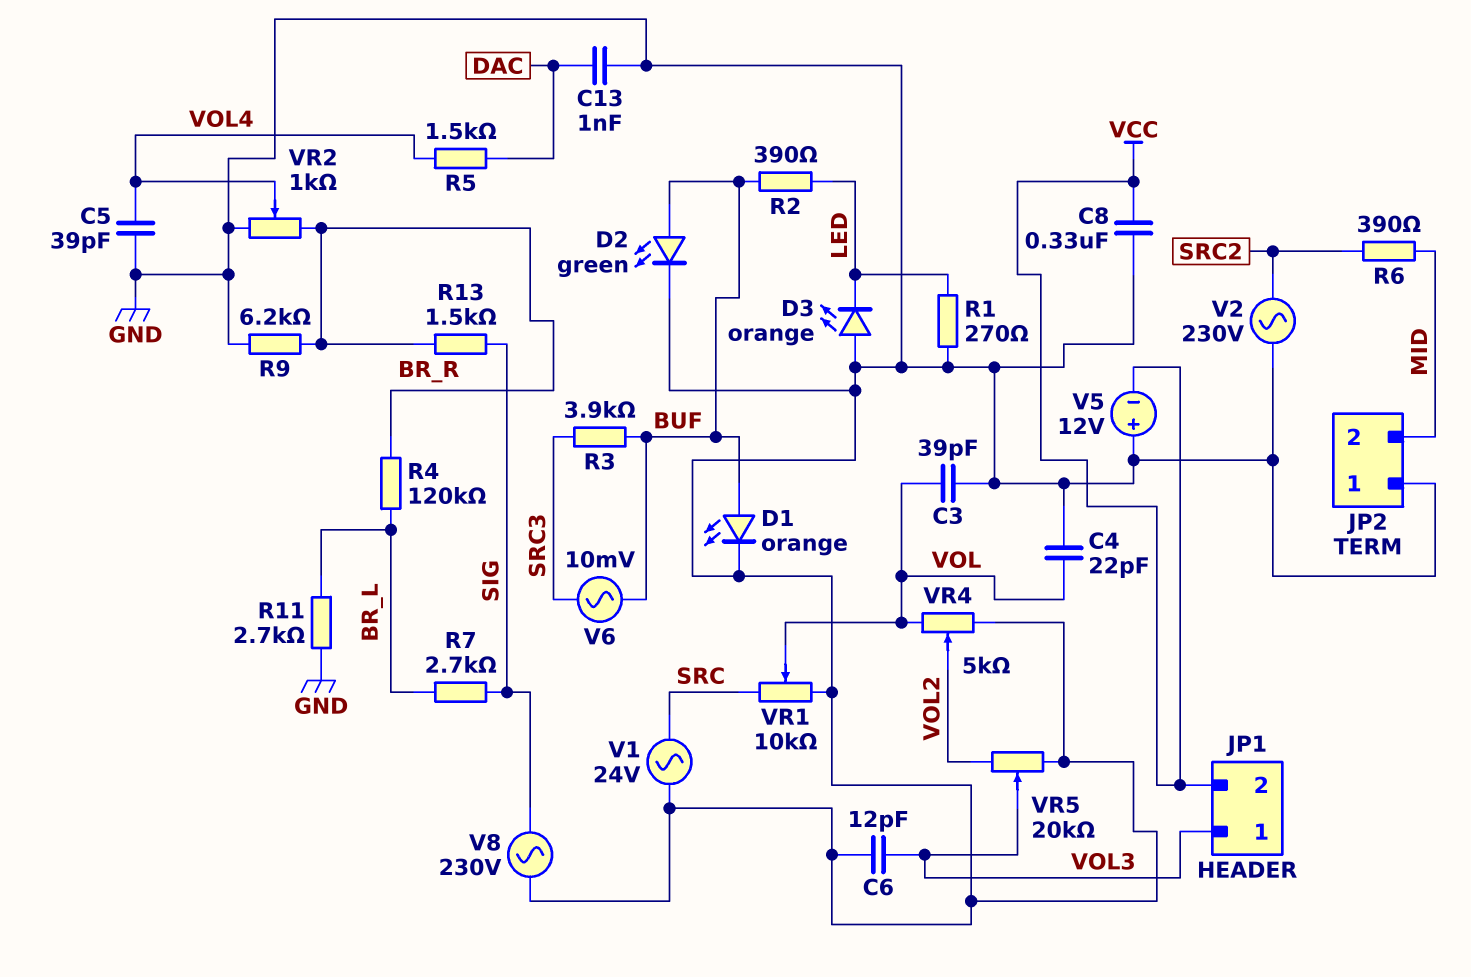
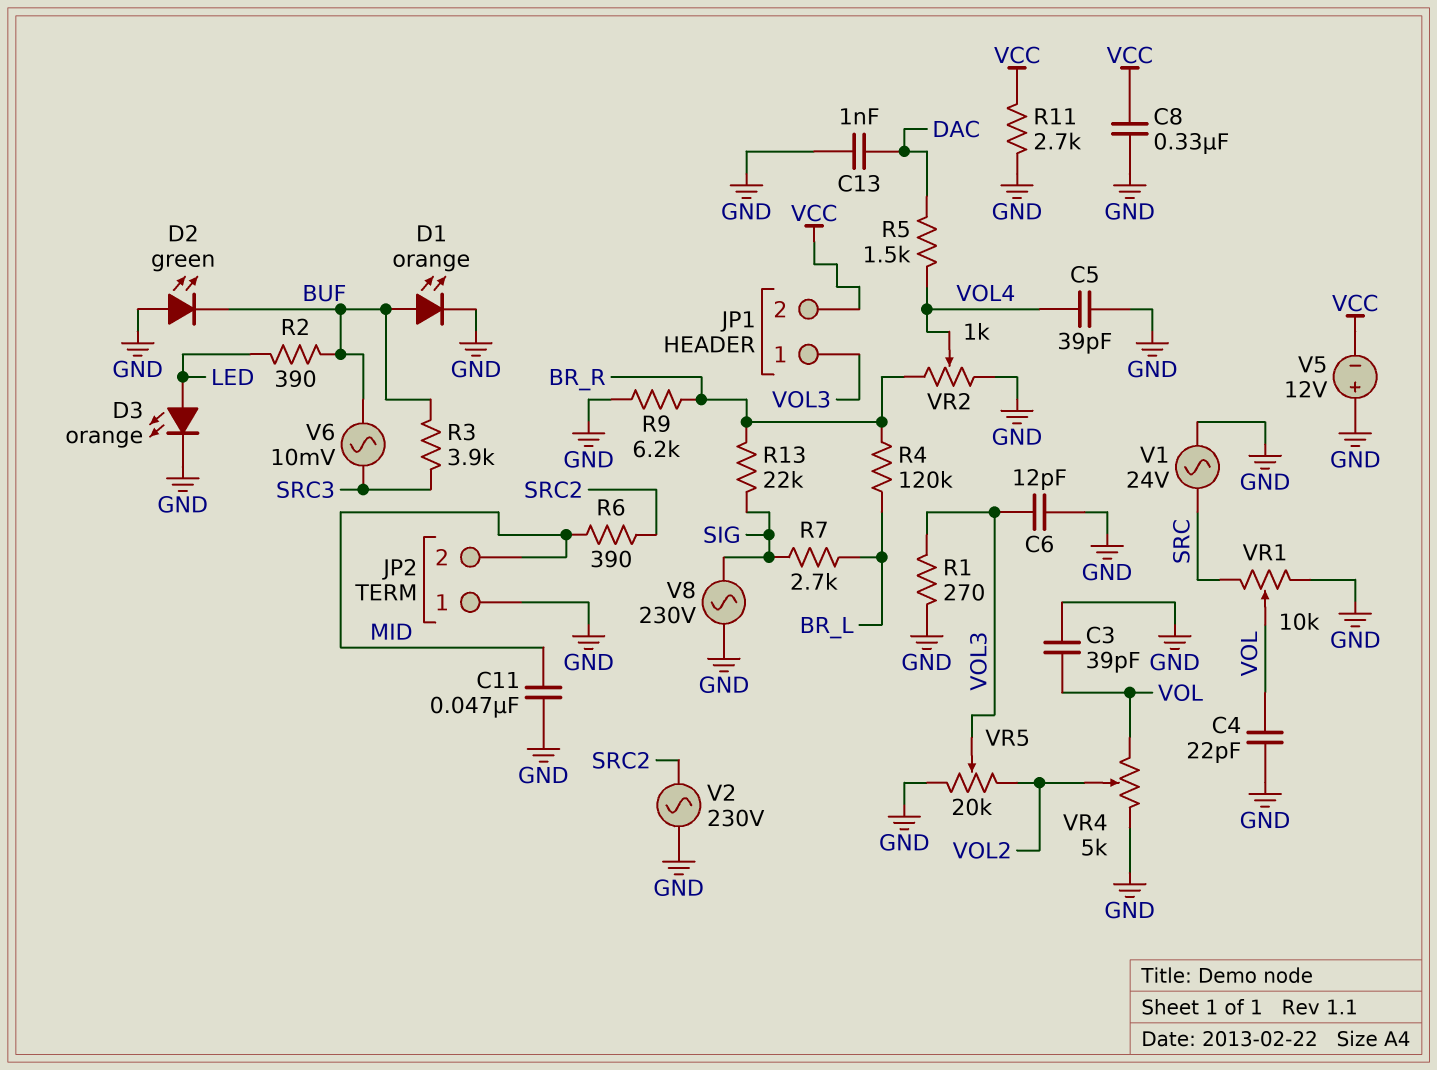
C11: none -> 47nF (GND, MID)
D2: LED green (A BUF, K GND) -> LED green (A GND, K BUF)
D3: LED orange (A GND, K LED) -> LED orange (A LED, K GND)
R1: 270 (GND, LED) -> 270 (GND, VOL3)
R11: 2.7k (BR_L, GND) -> 2.7k (GND, VCC)
R13: 1.5k (BR_R, SIG) -> 22k (BR_R, SIG)

